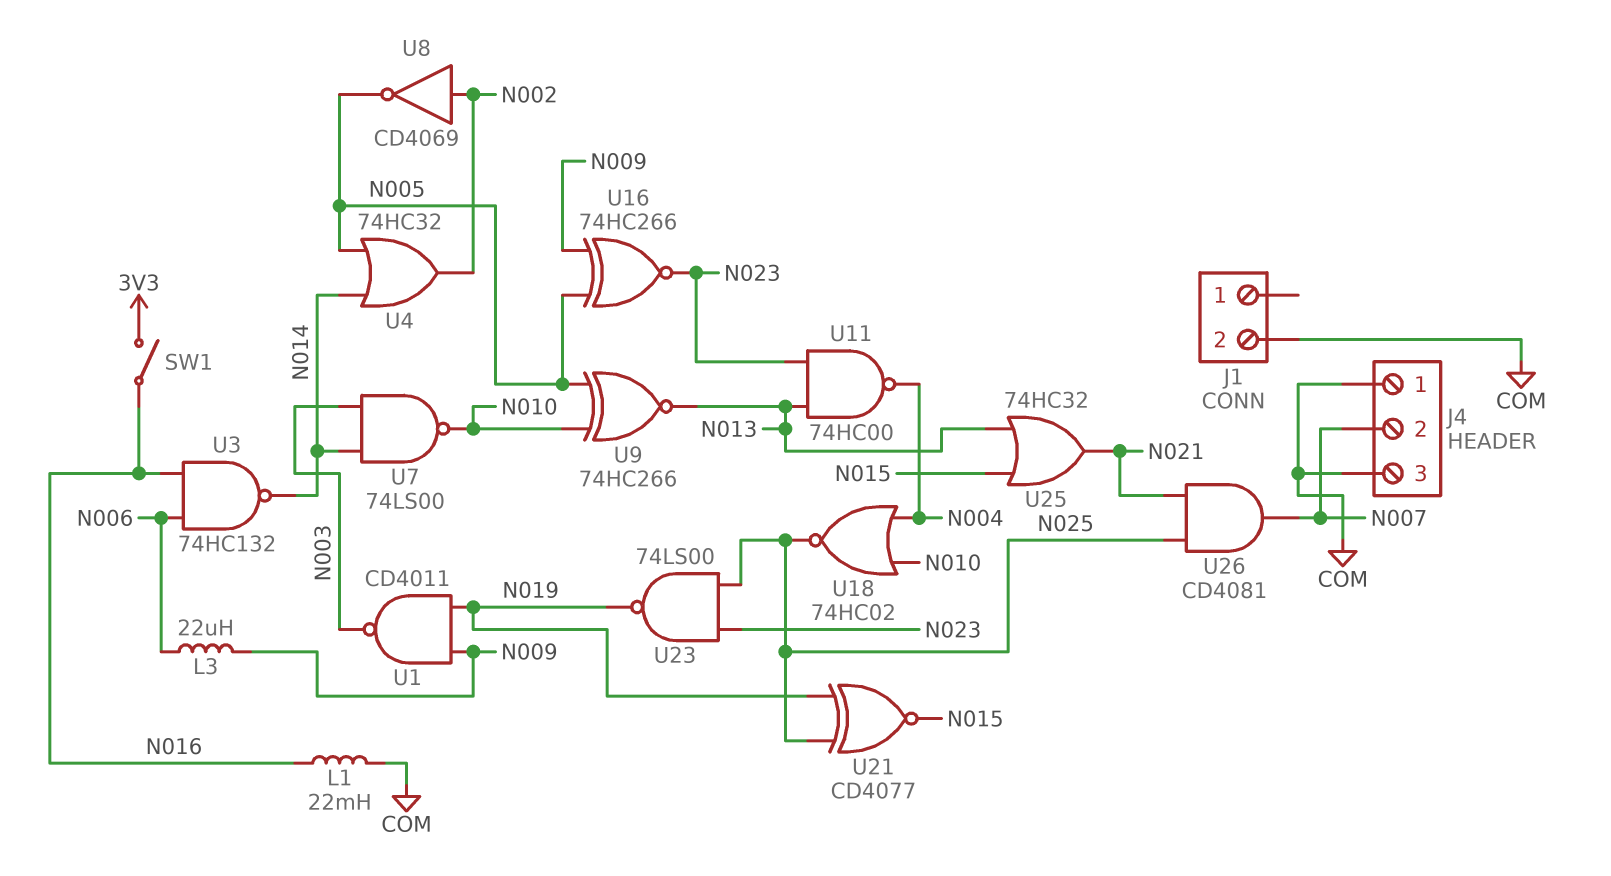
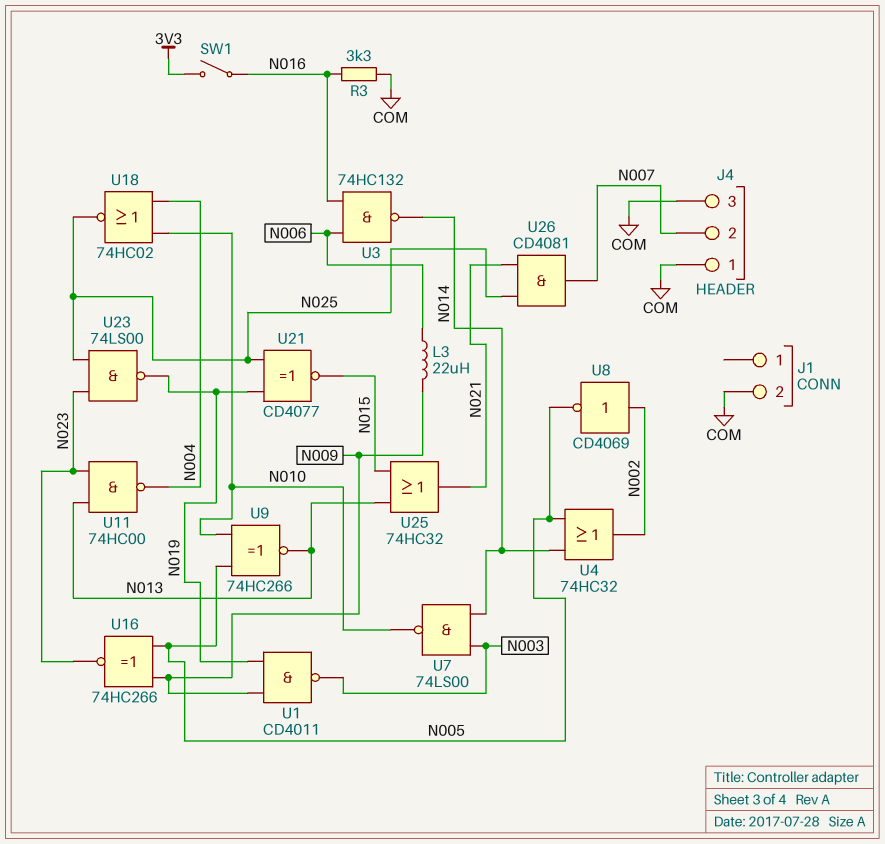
L1: 22mH (COM, N016) -> none
R3: none -> 3.3k (COM, N016)

